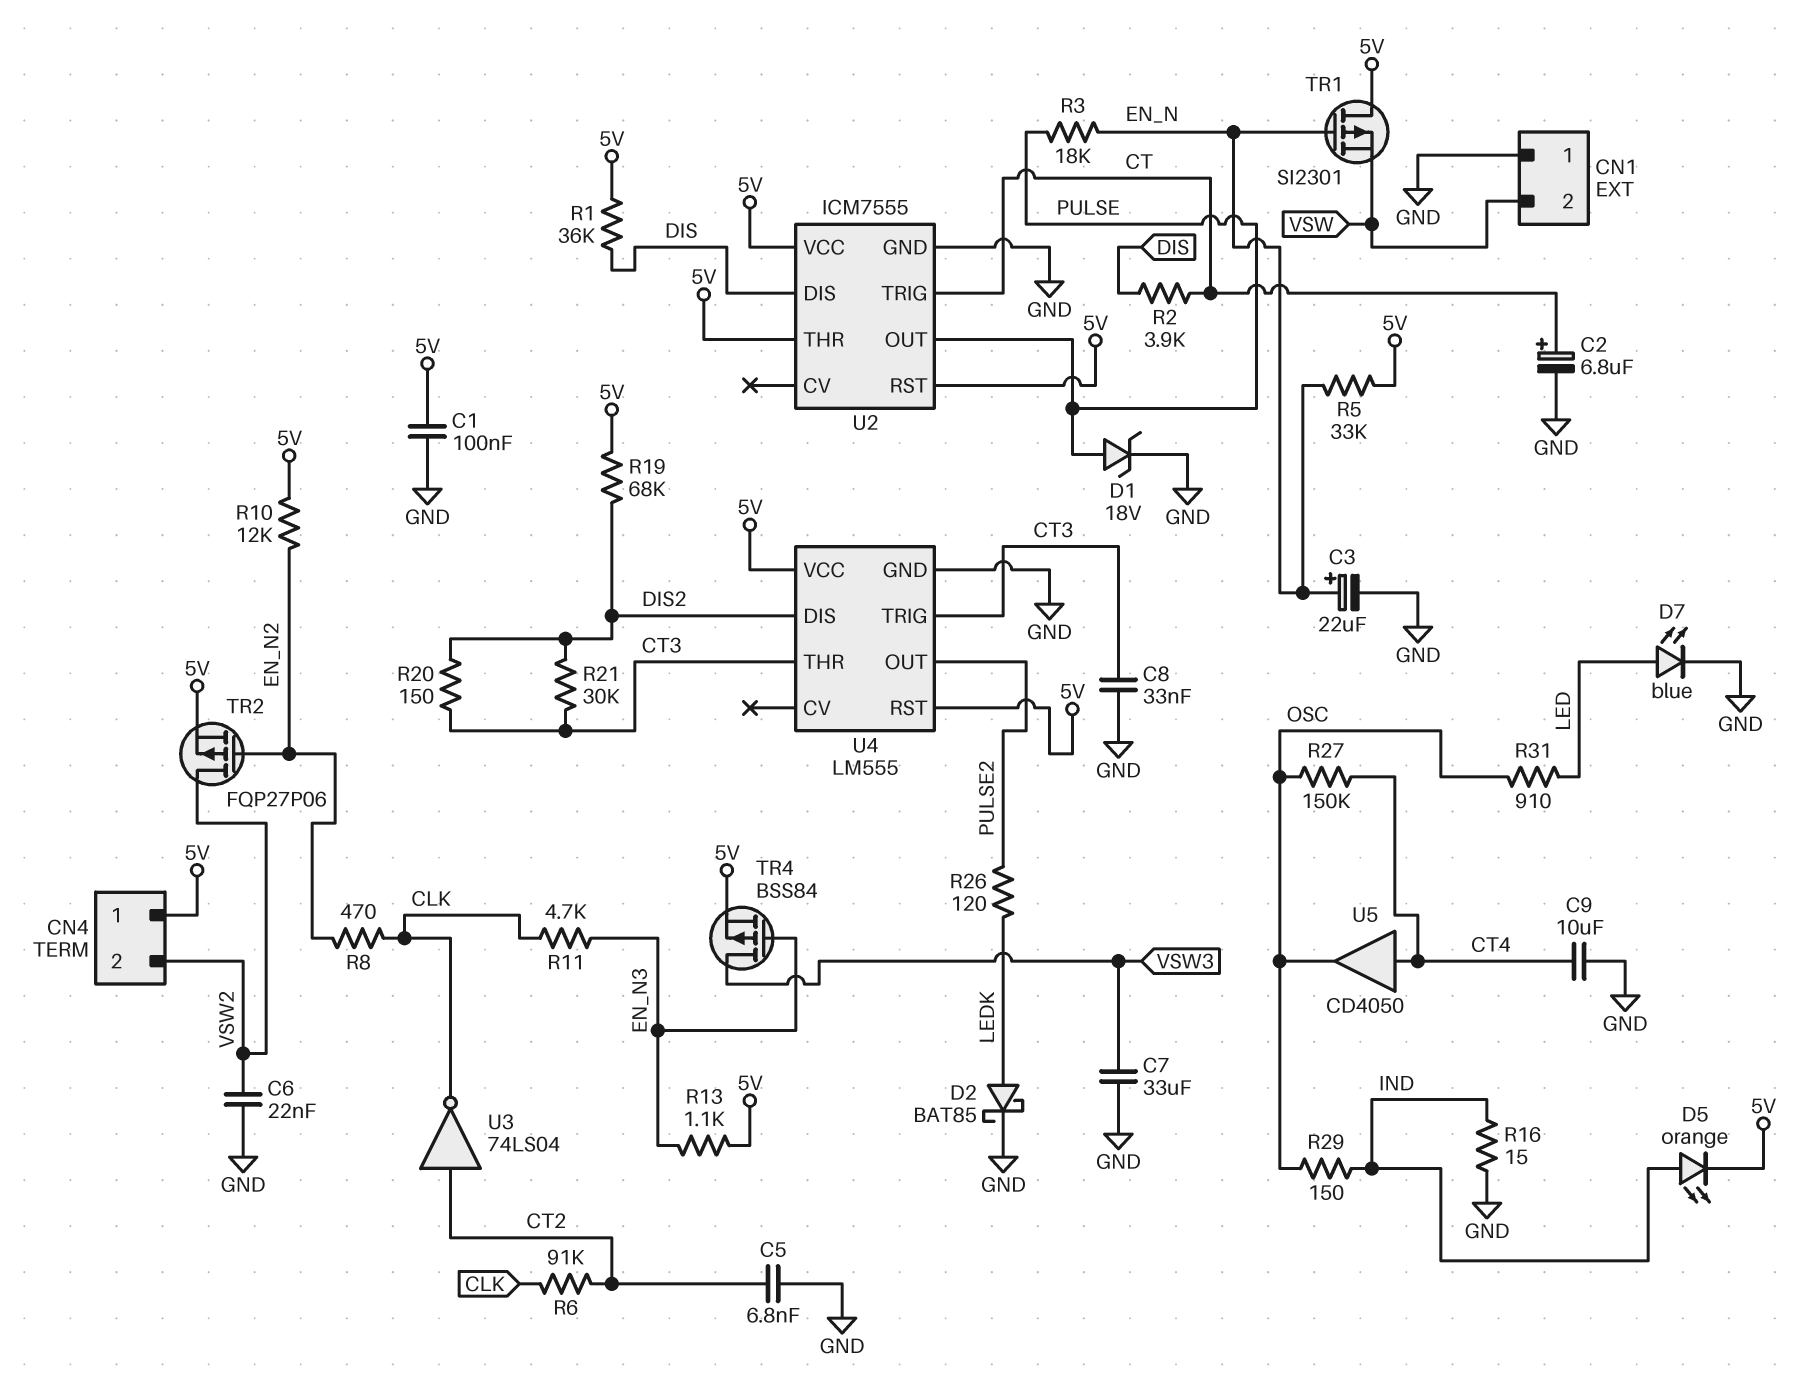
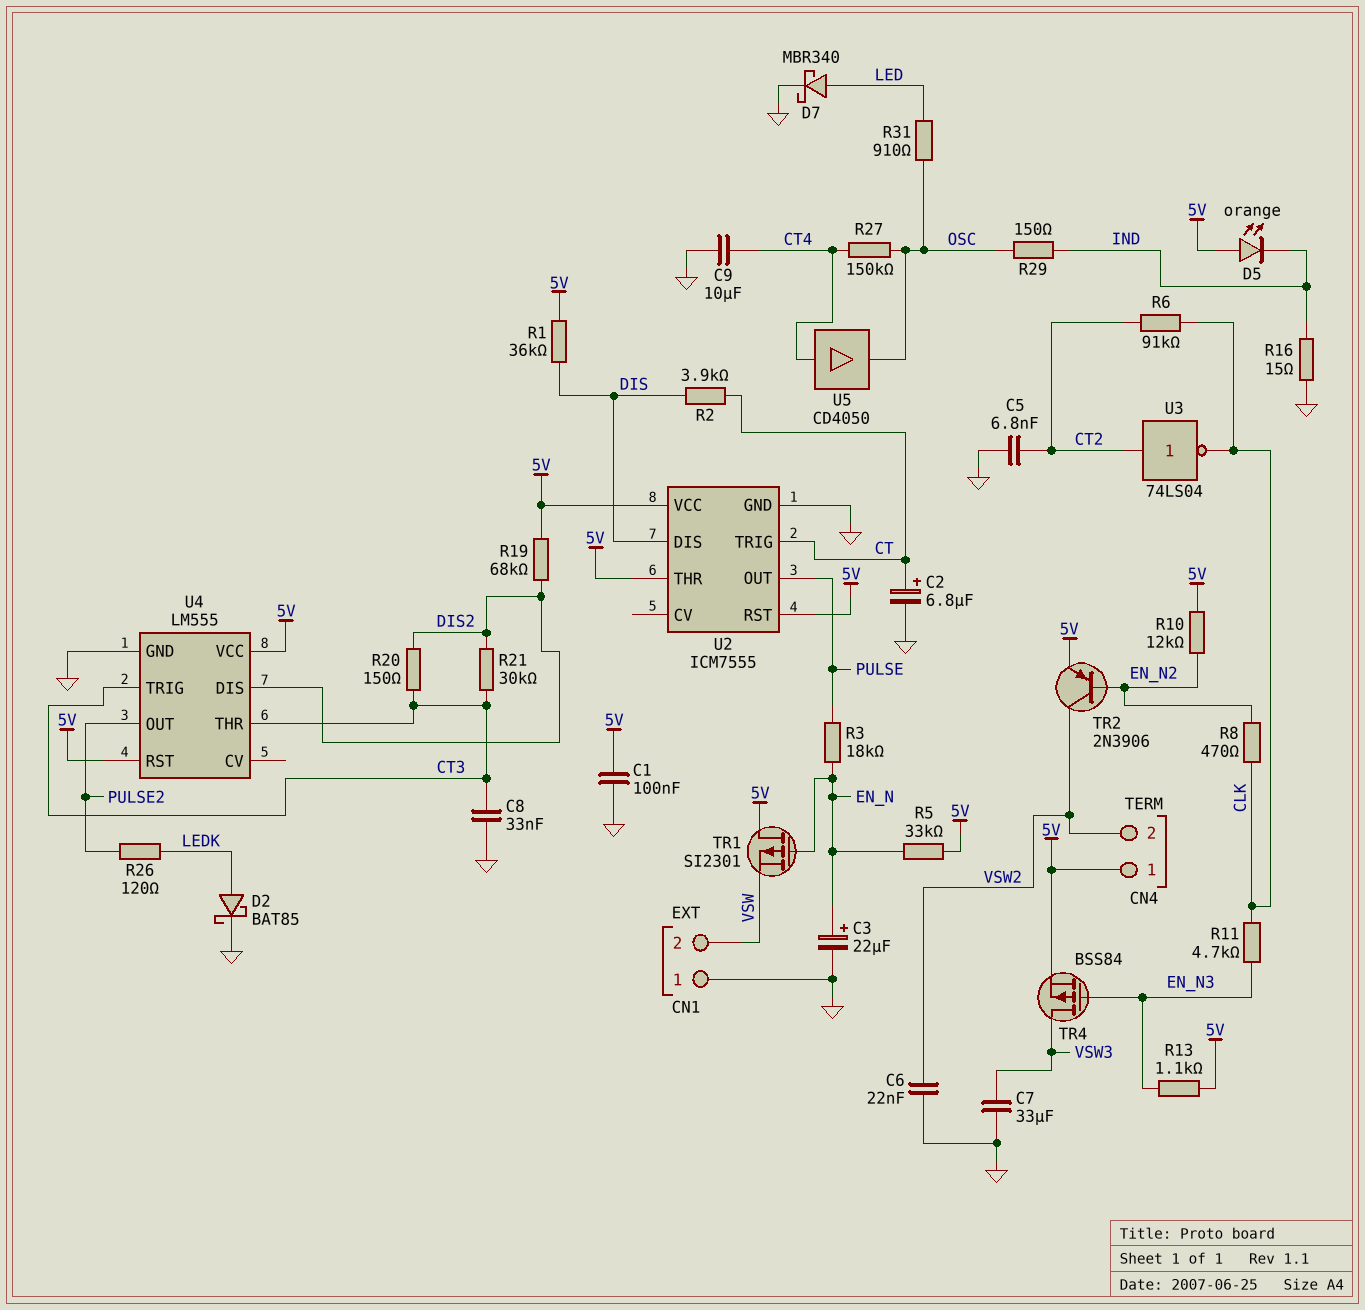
D1: zener 18V (A PULSE, K GND) -> none
D5: LED orange (A IND, K 5V) -> LED orange (A 5V, K IND)
D7: LED blue (A LED, K GND) -> schottky MBR340 (A LED, K GND)
TR2: PMOS FQP27P06 (G EN_N2, D VSW2, S 5V) -> PNP 2N3906 (B EN_N2, C VSW2, E 5V)

